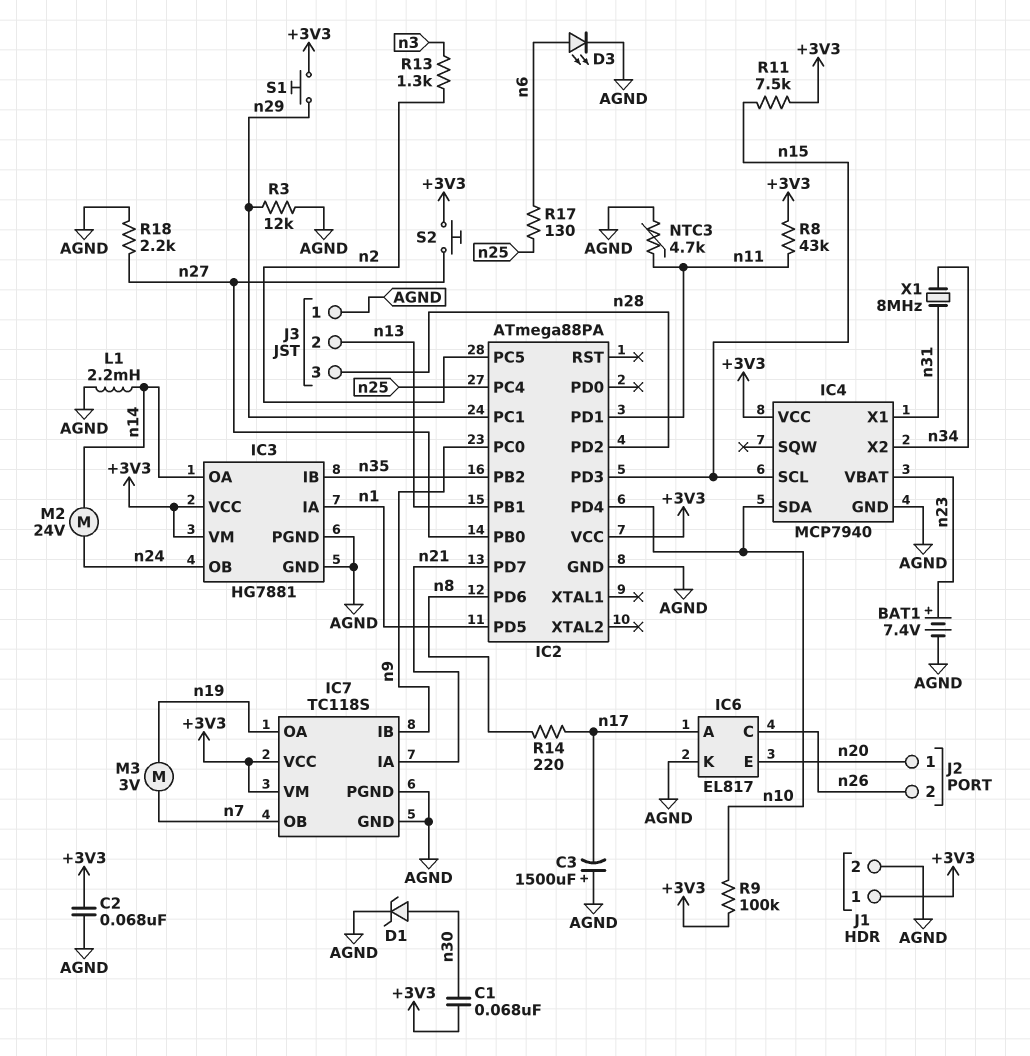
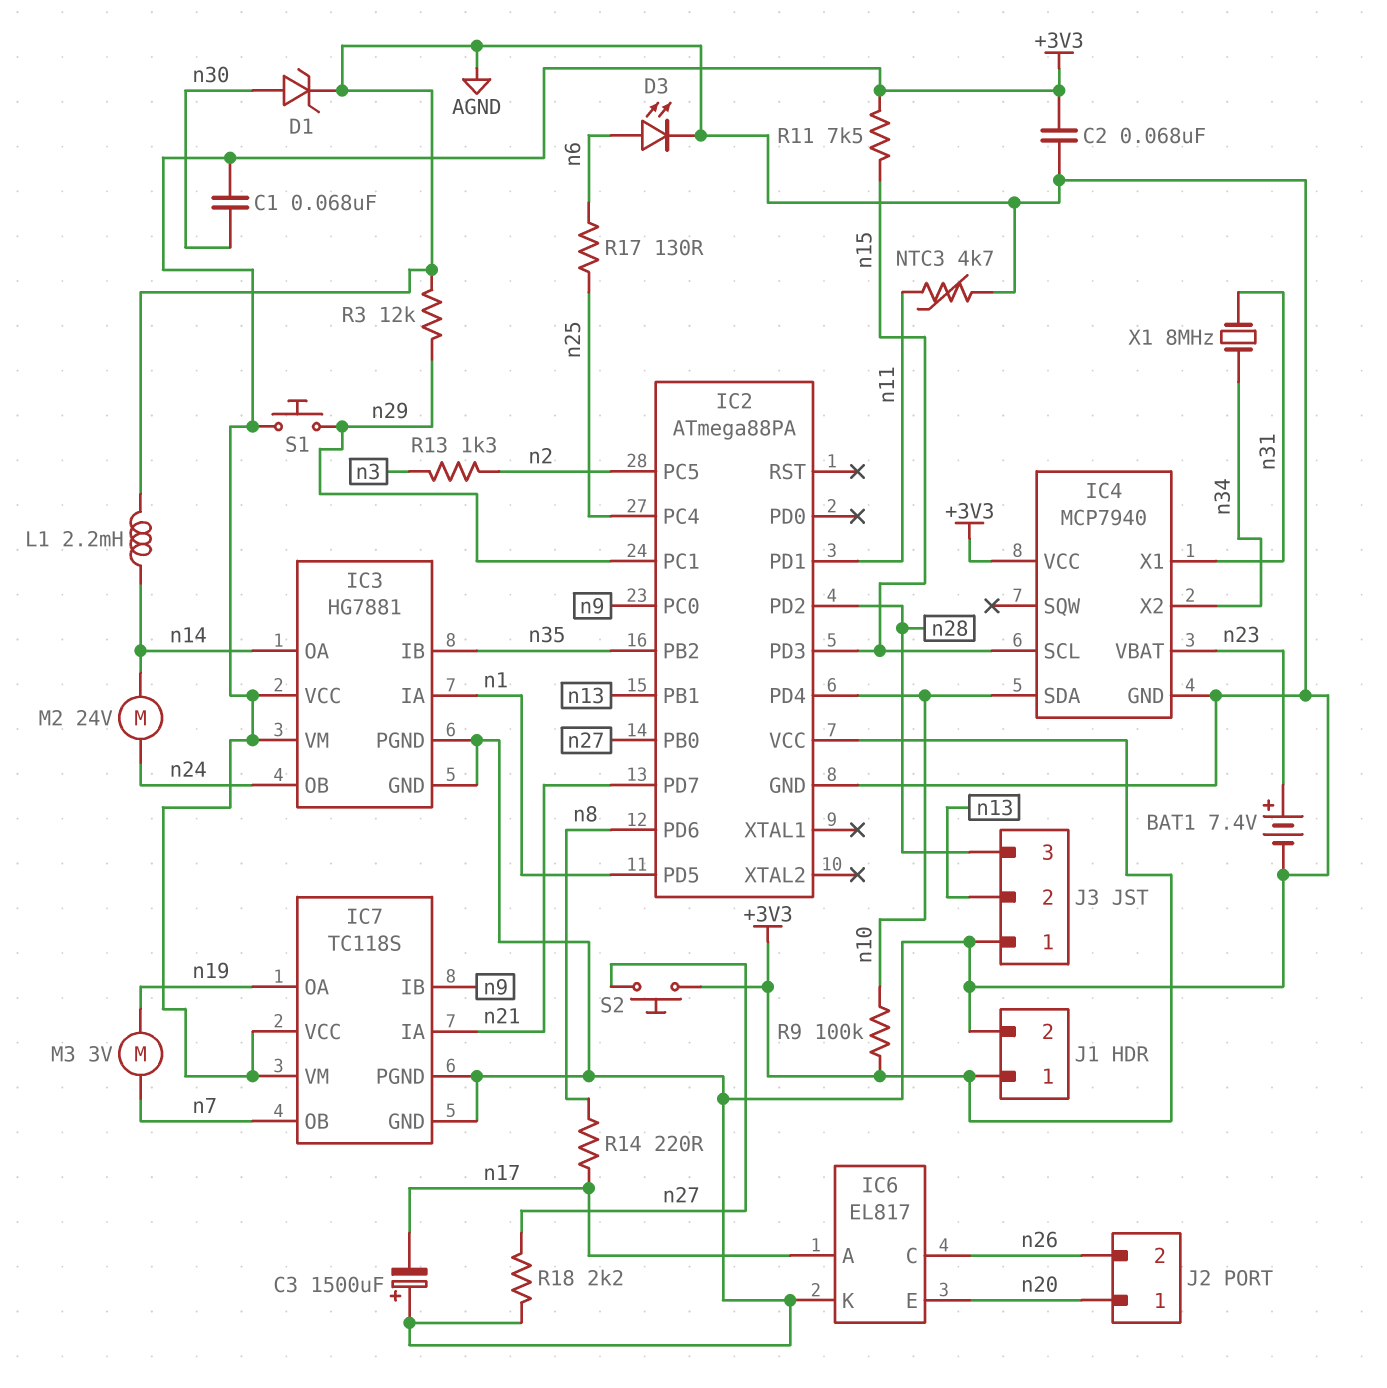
R8: 43k (+3V3, n11) -> none

